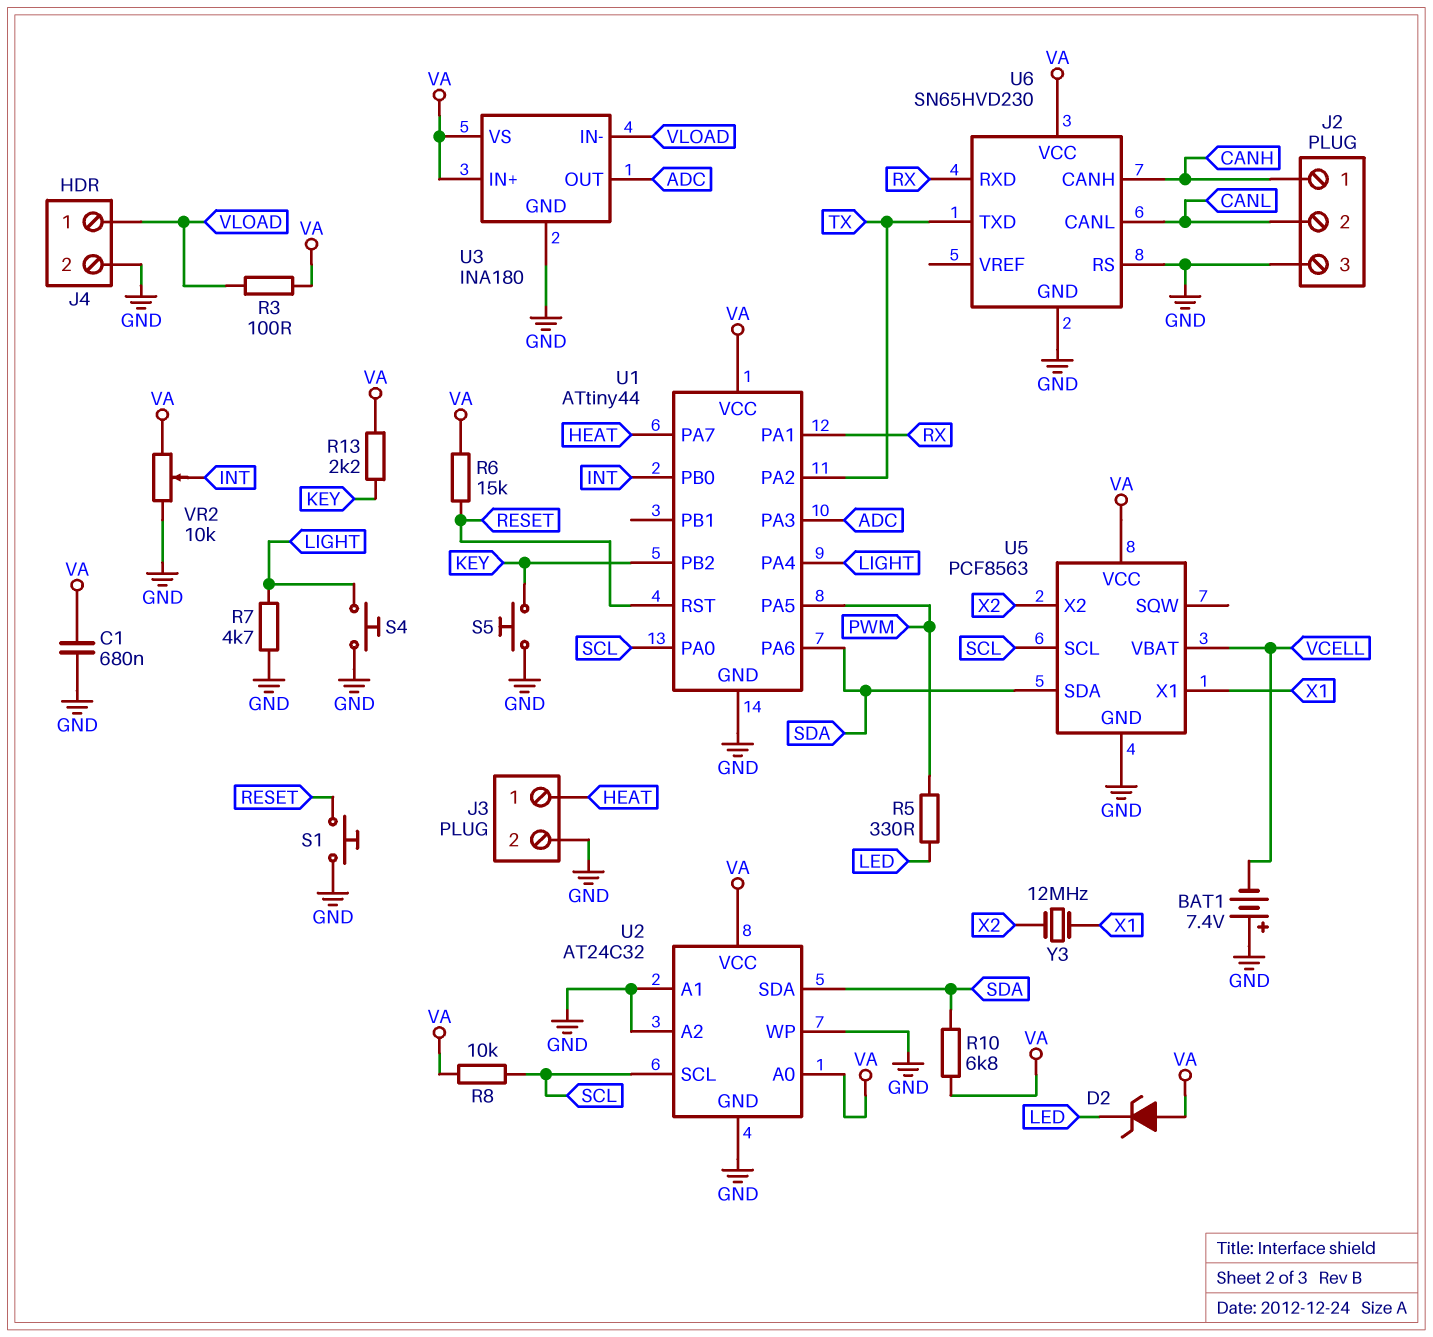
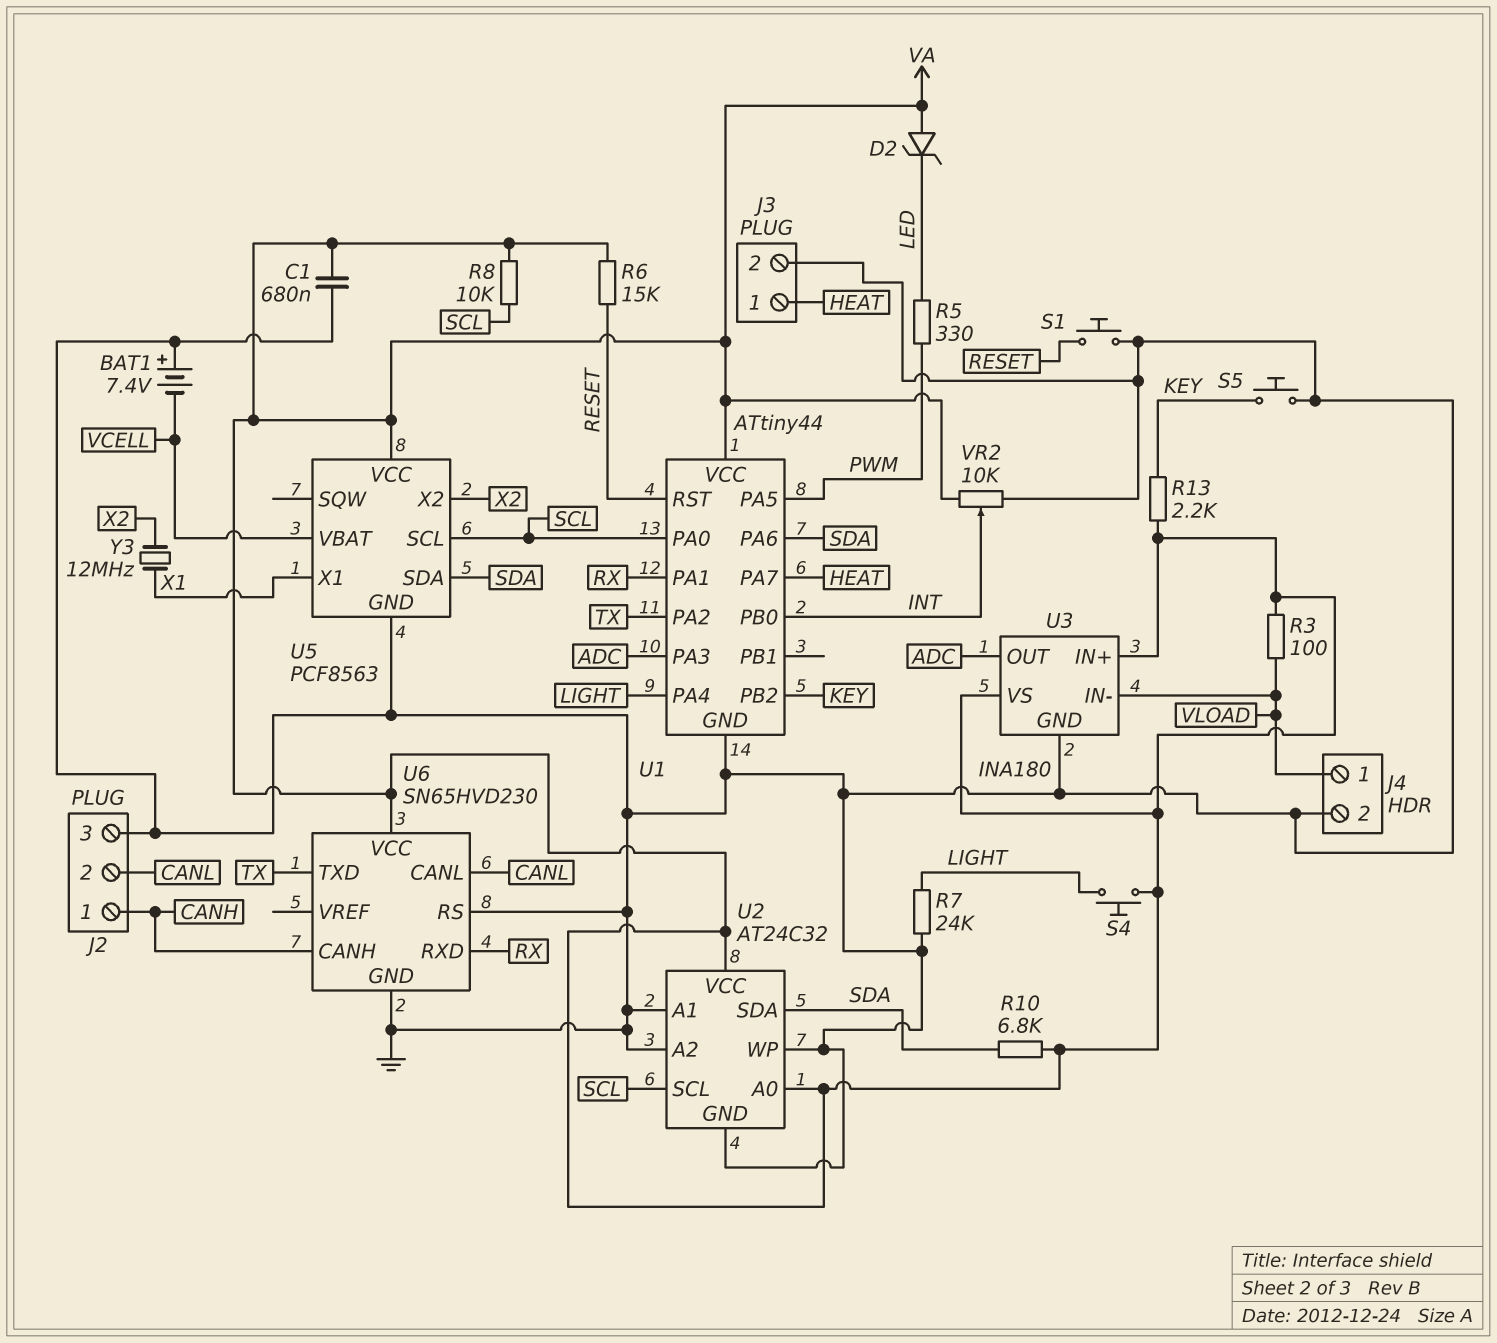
R7: 4.7k (GND, LIGHT) -> 24k (GND, LIGHT)
S4: button (GND, LIGHT) -> button (LIGHT, VA)

